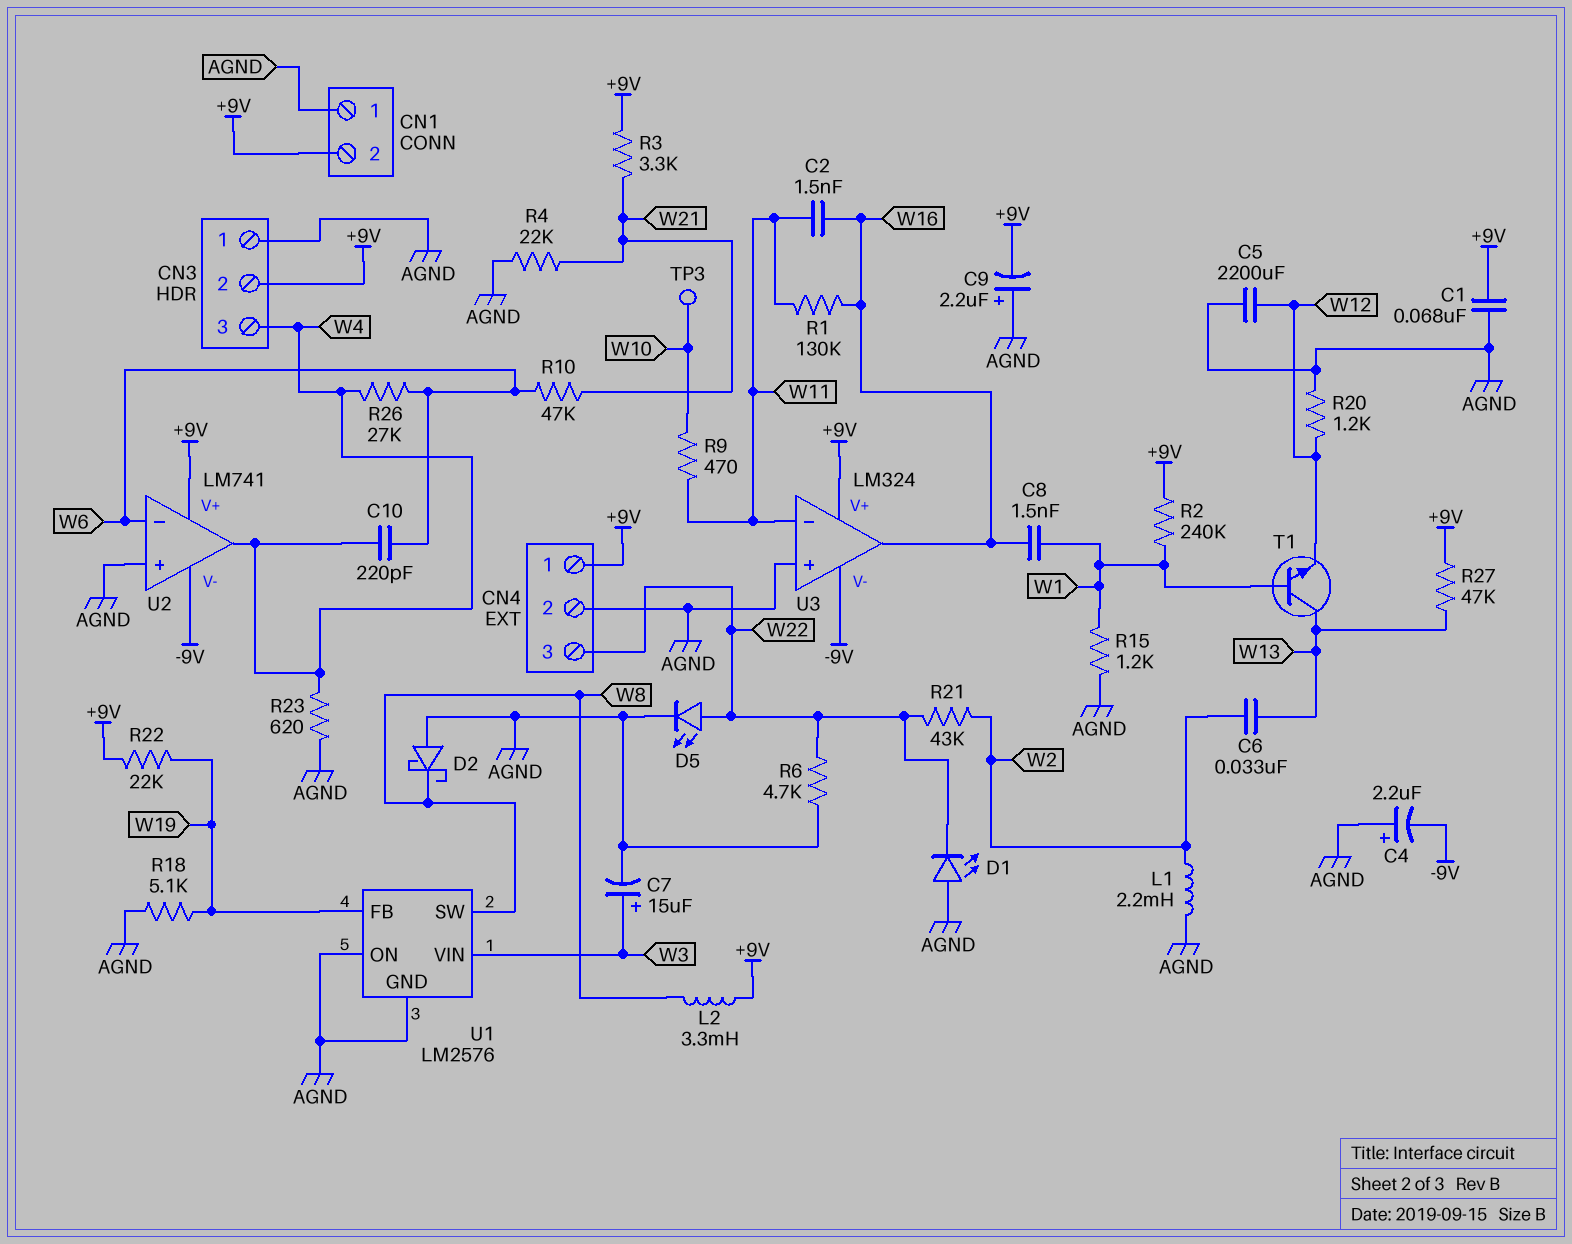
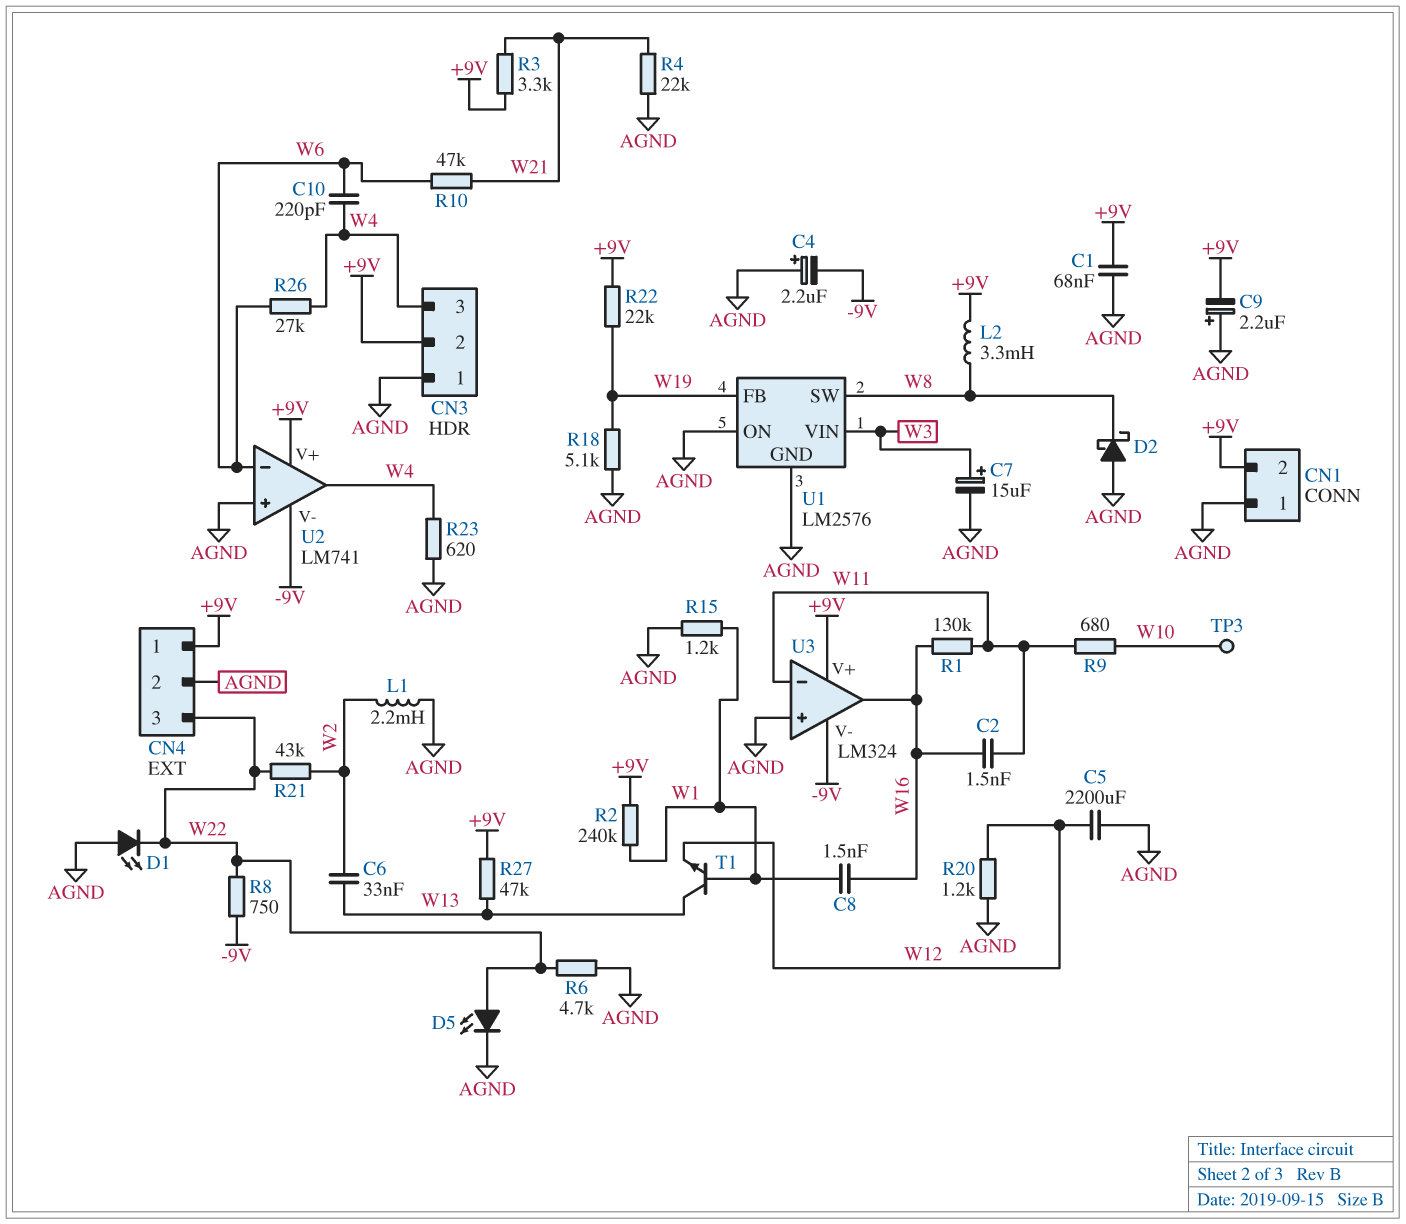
R8: none -> 750 (-9V, W22)
R9: 470 (W10, W11) -> 680 (W10, W11)

